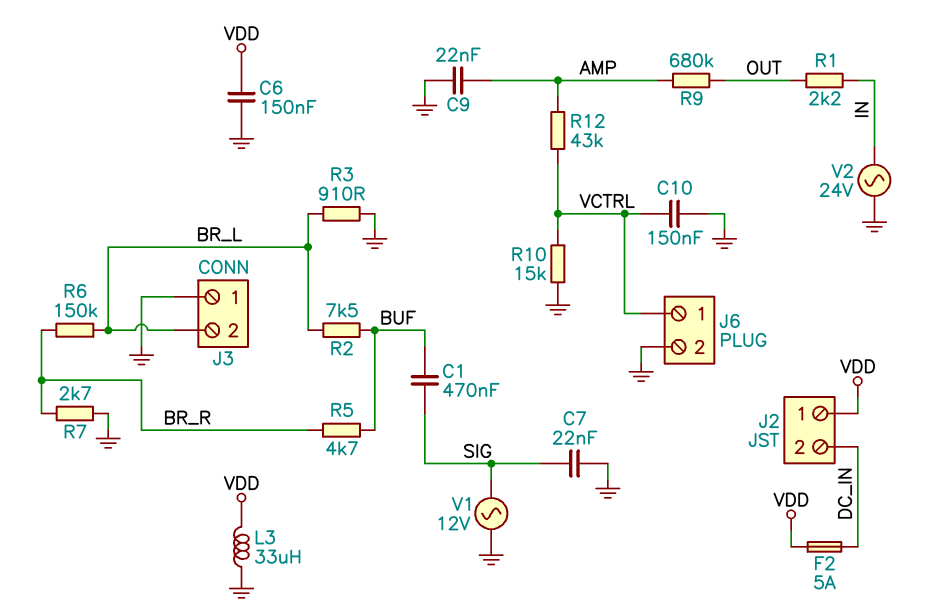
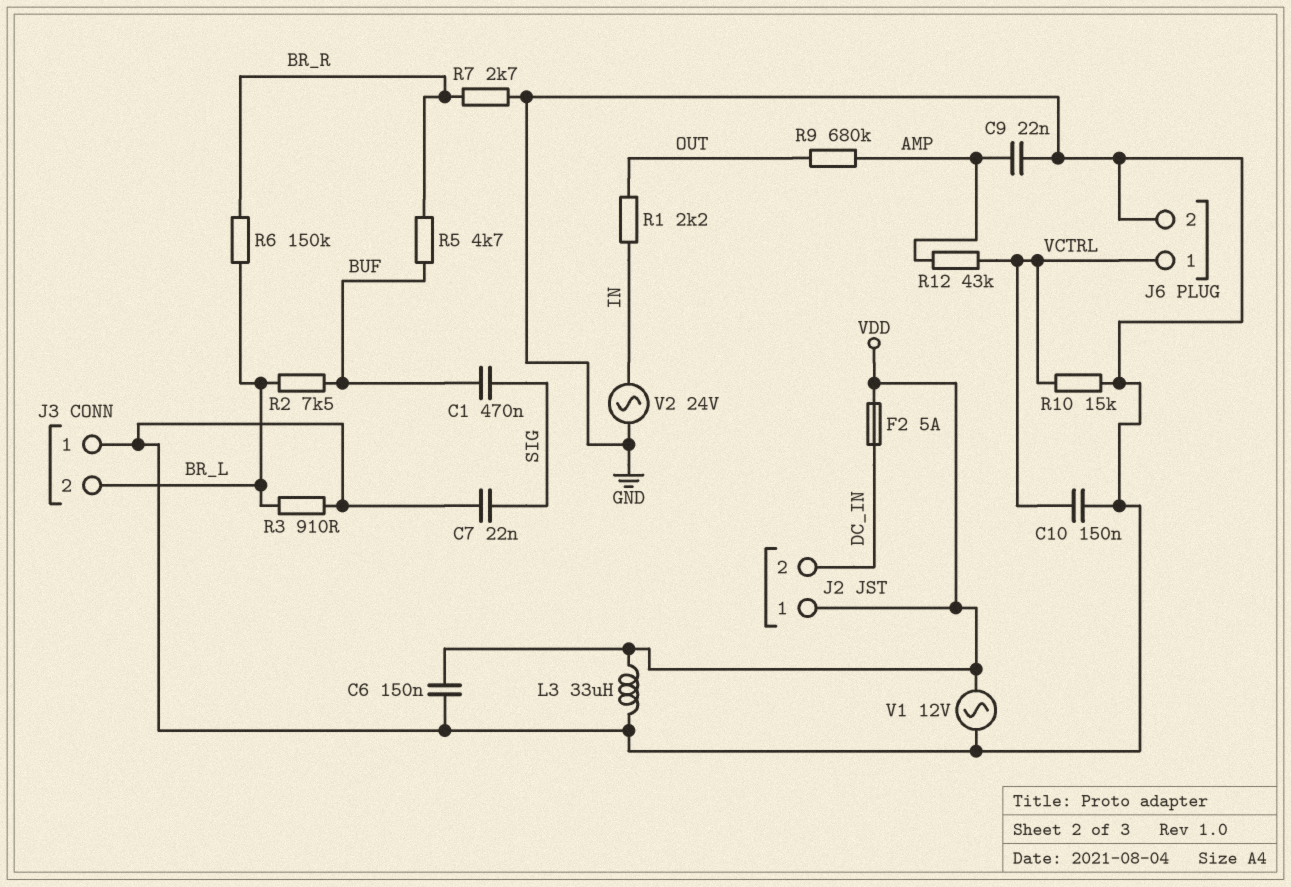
V1: AC 12V (GND, SIG) -> AC 12V (GND, VDD)

